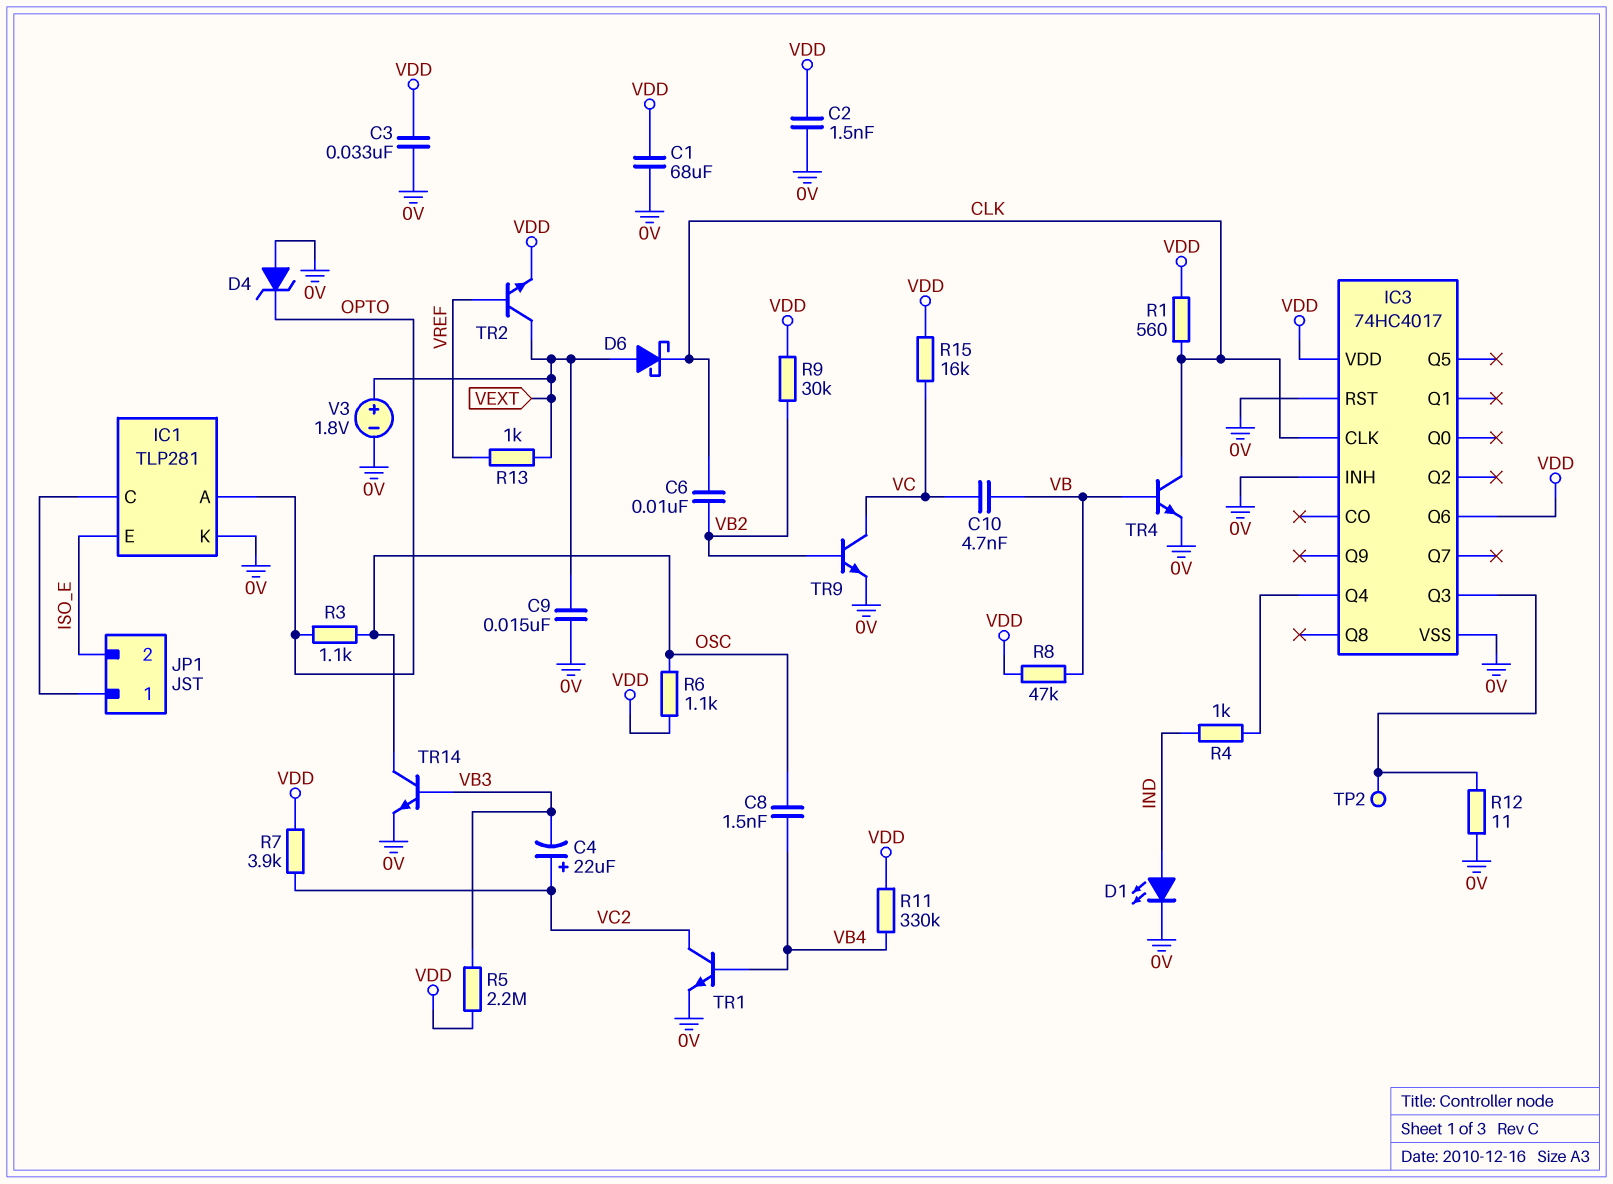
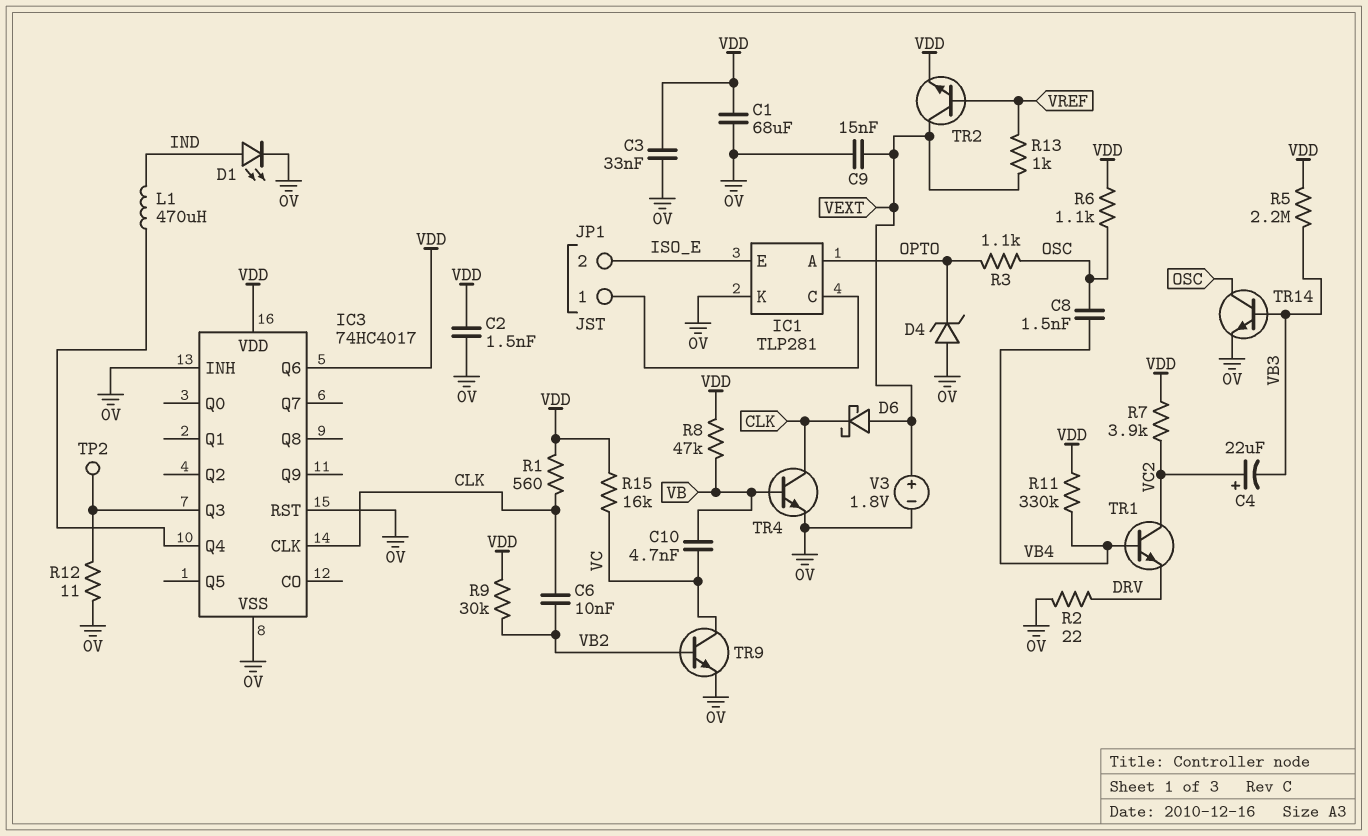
L1: none -> 470uH (IC3/Q4, IND)
R2: none -> 22 (0V, DRV)
R4: 1k (IC3/Q4, IND) -> none
TR1: NPN (B VB4, C VC2, E 0V) -> NPN (B VB4, C VC2, E DRV)

